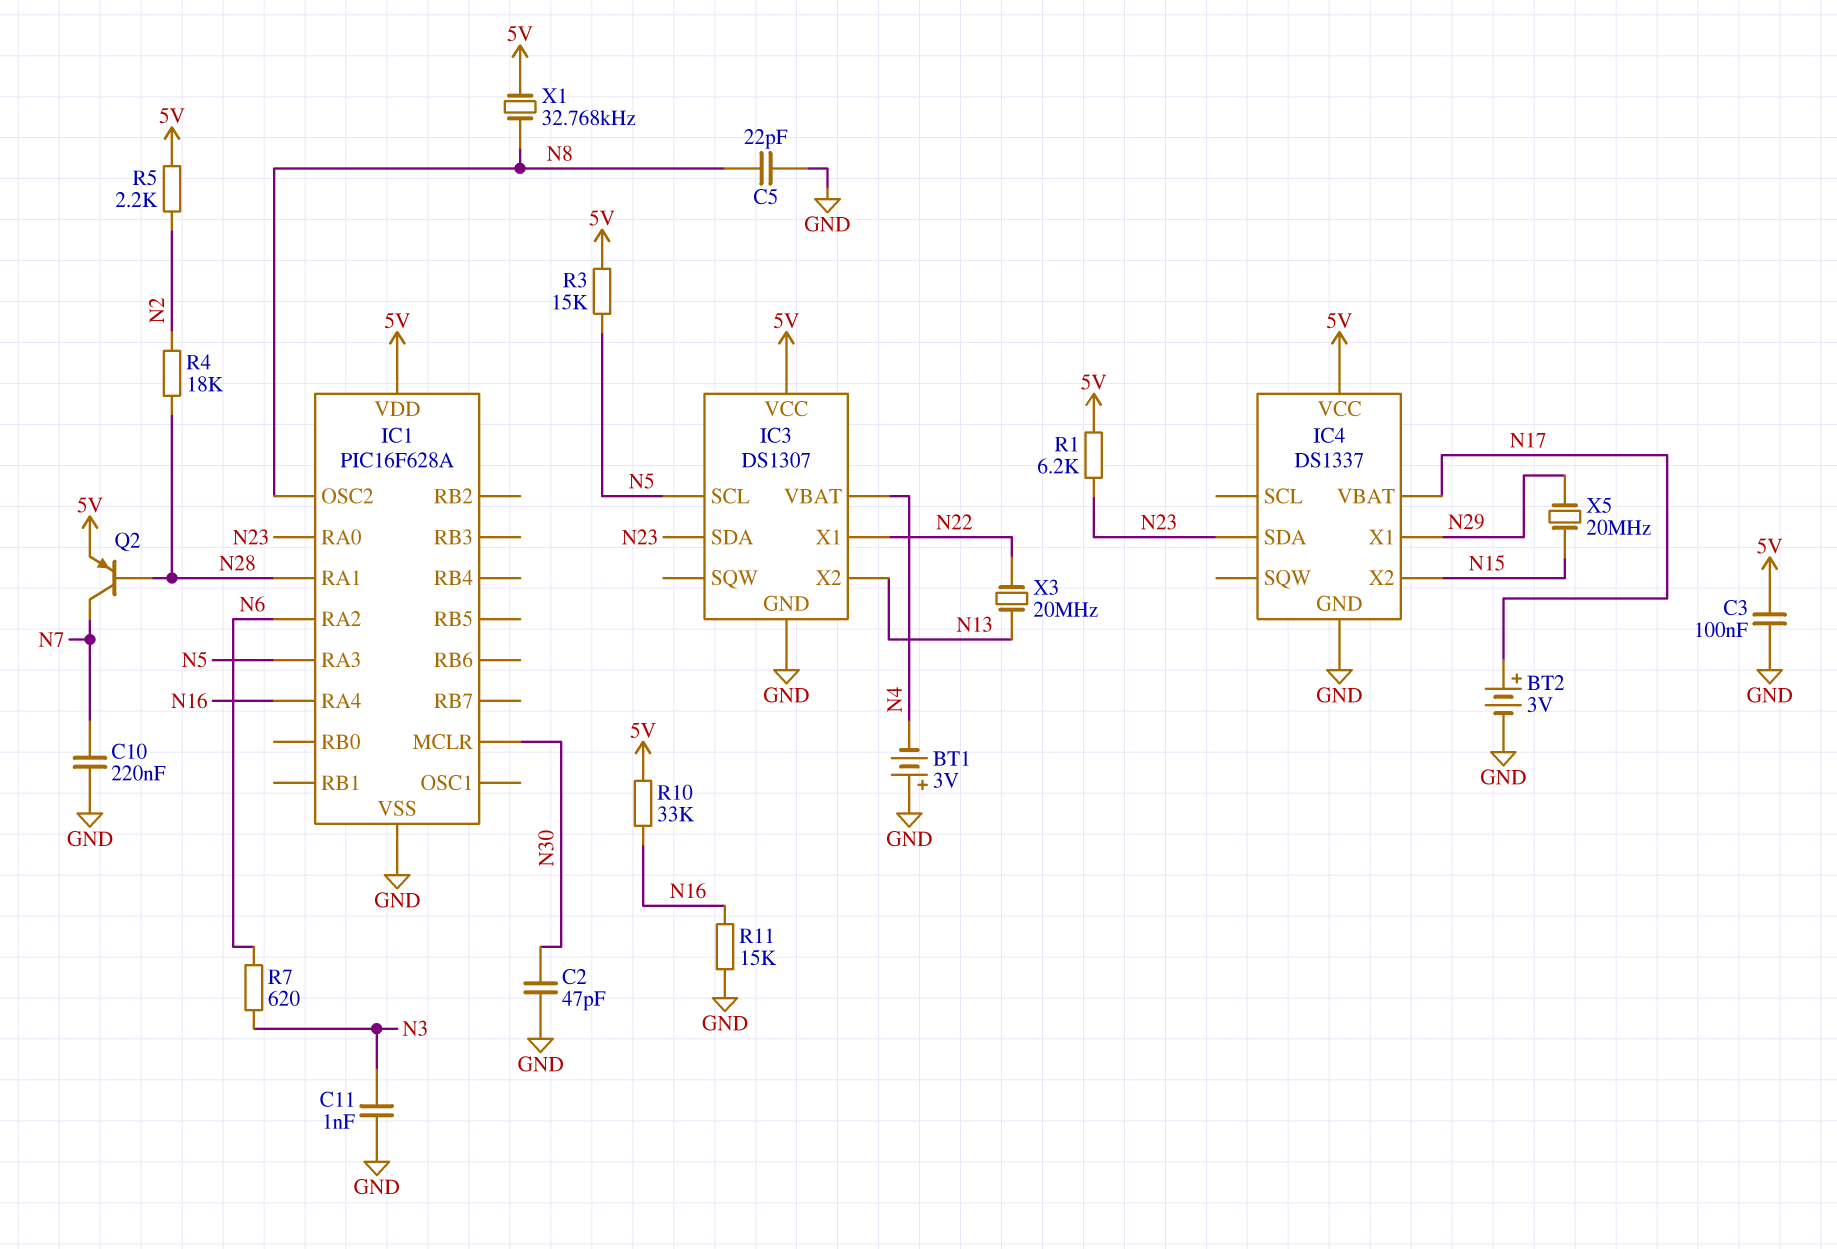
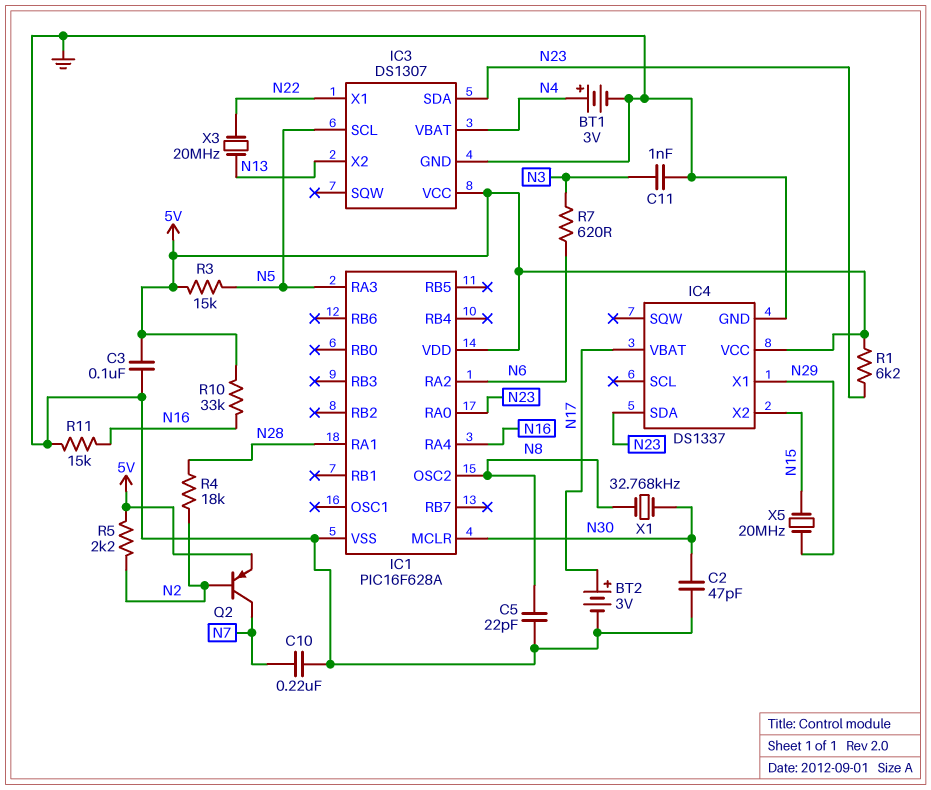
BT1: 3V (plus GND, minus N4) -> 3V (plus N4, minus GND)
Q2: PNP (B N28, C N7, E 5V) -> PNP (B N2, C N7, E 5V)
X1: 32.768kHz (5V, N8) -> 32.768kHz (N8, N30)

